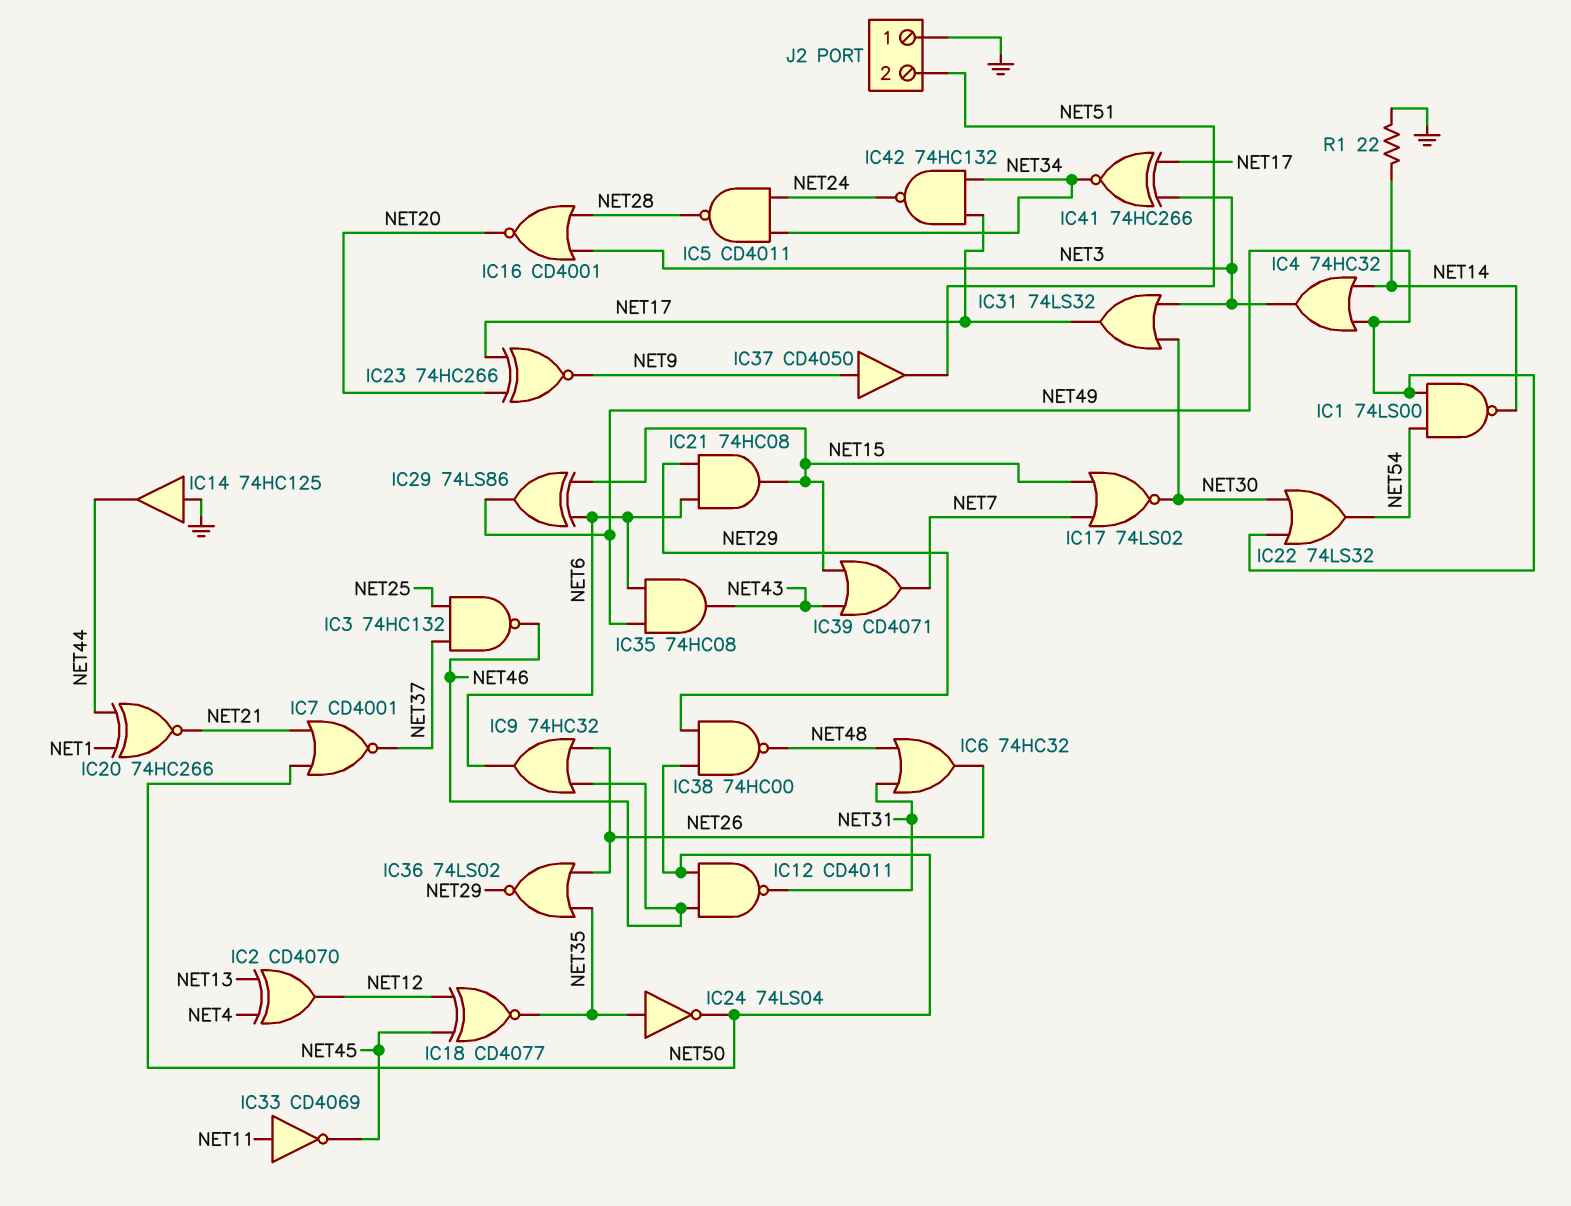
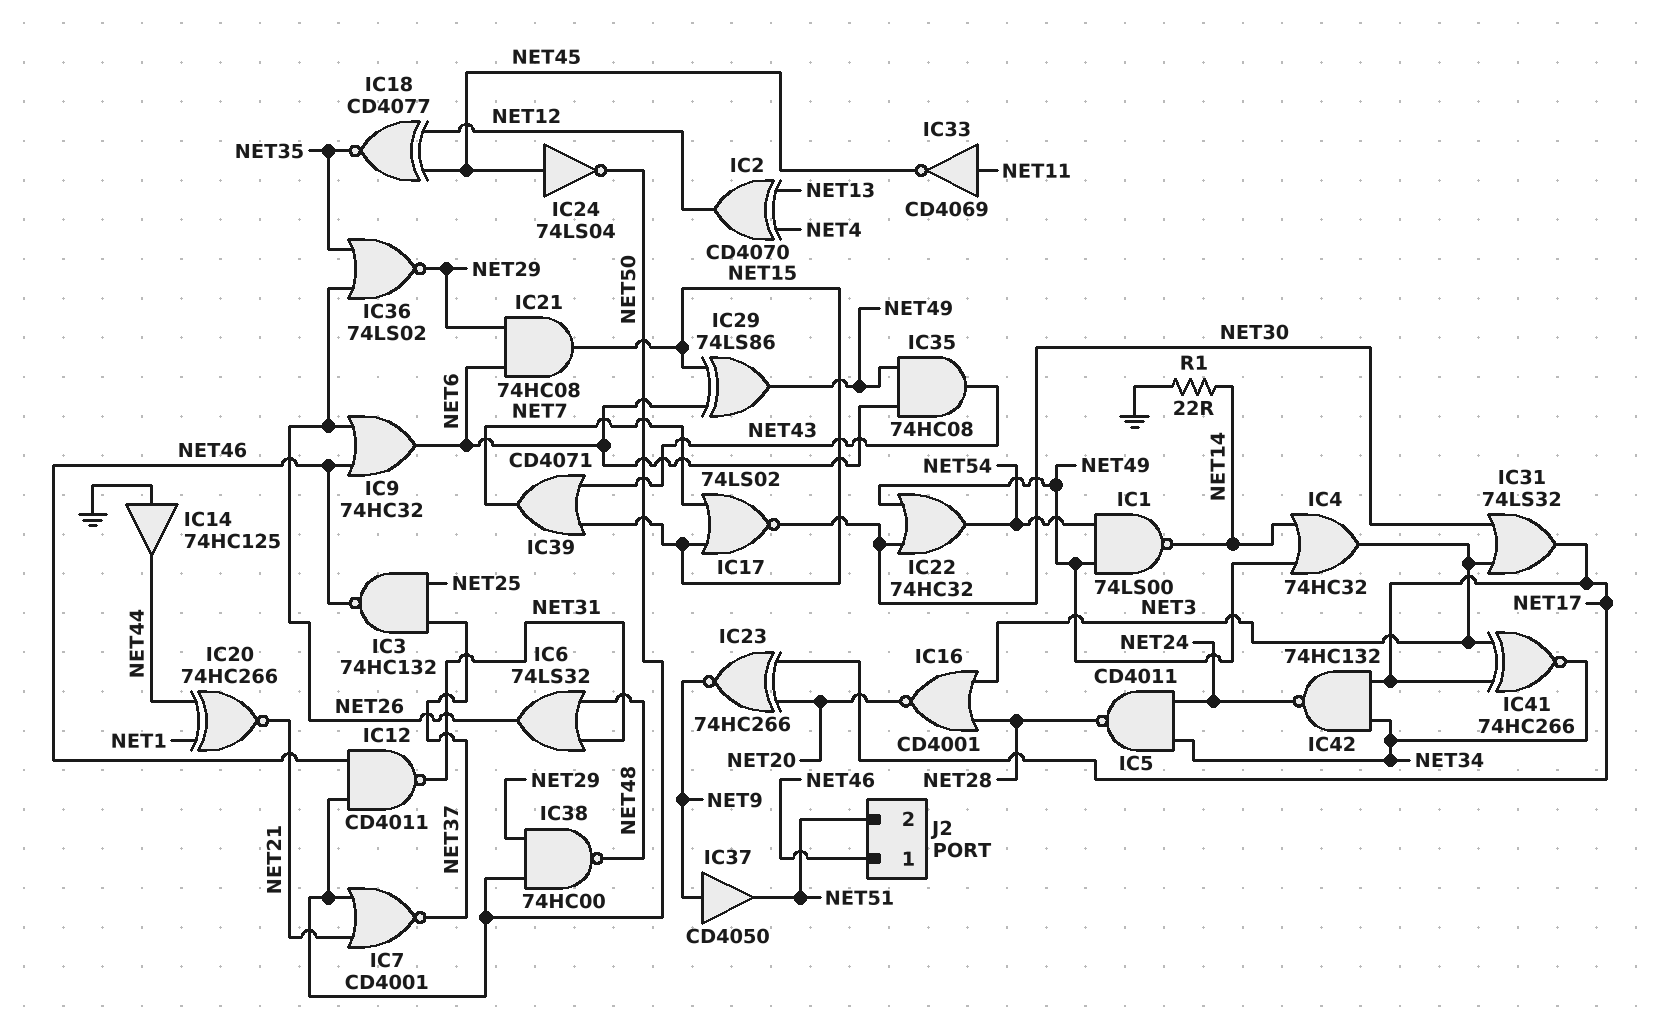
IC6: OR 74HC32 (in NET31, in NET48, out NET26) -> OR 74LS32 (in NET31, in NET48, out NET26)
IC22: OR 74LS32 (in NET30, in NET49, out NET54) -> OR 74HC32 (in NET30, in NET49, out NET54)
IC24: NOT 74LS04 (in NET35, out NET50) -> NOT 74LS04 (in NET45, out NET50)
J2 pin 1: GND -> NET46

